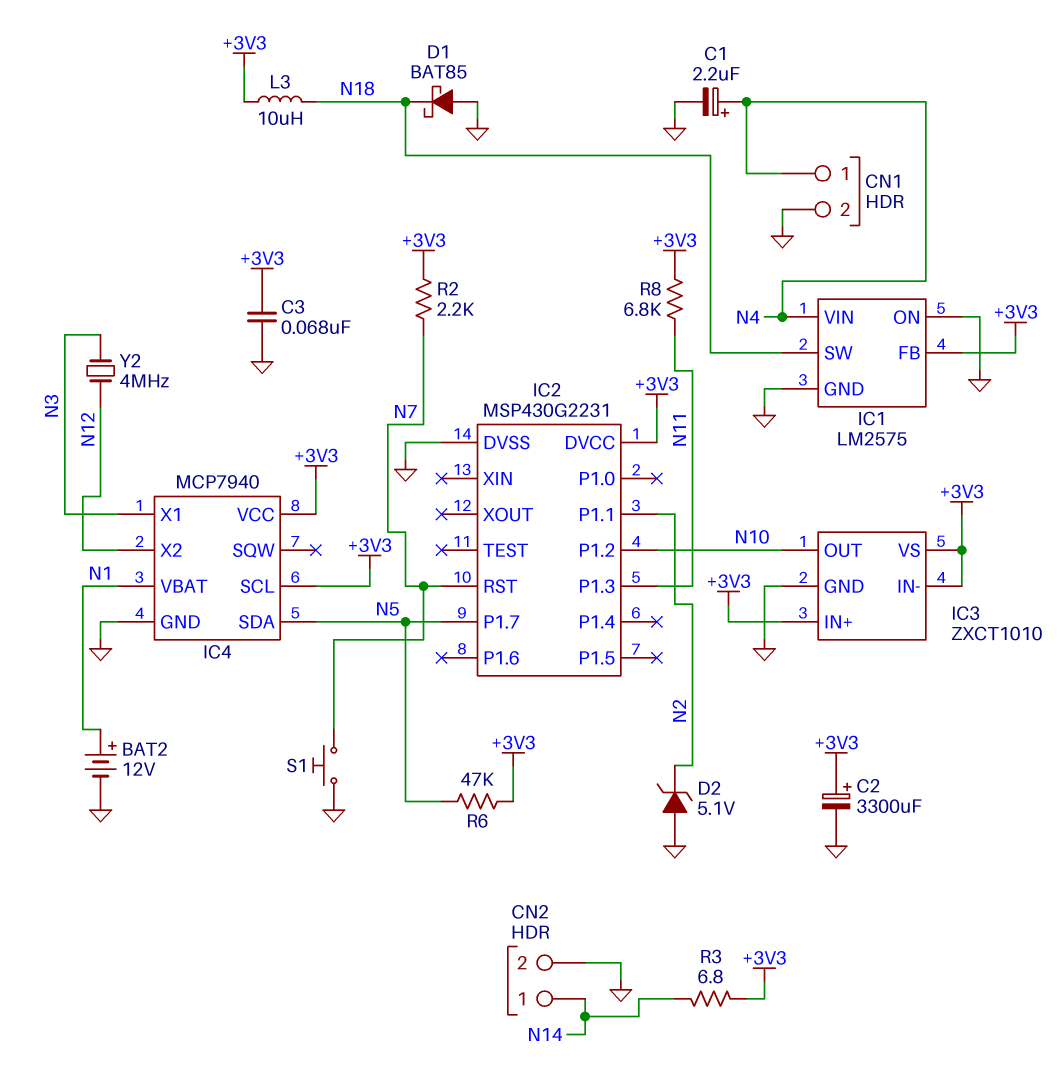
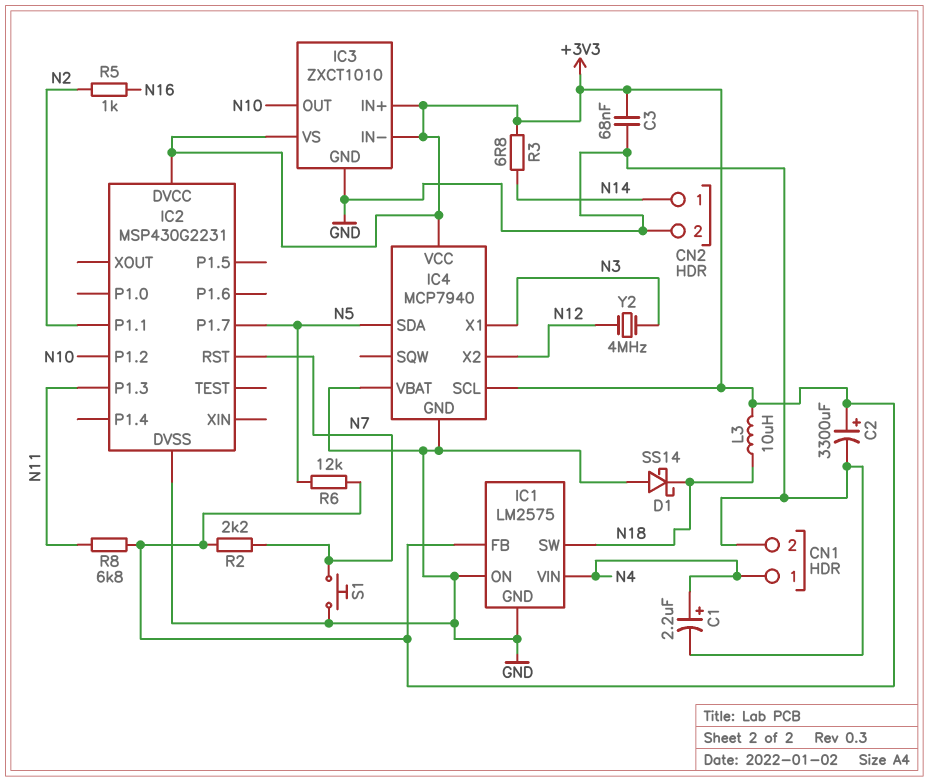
BAT2: 12V (plus N1, minus GND) -> none
D1: schottky BAT85 (A GND, K N18) -> schottky SS14 (A GND, K N18)
D2: zener 5.1V (A GND, K N2) -> none
IC4 pin VBAT: N1 -> GND
R5: none -> 1k (N2, N16)
R6: 47k (+3V3, N5) -> 12k (+3V3, N5)

